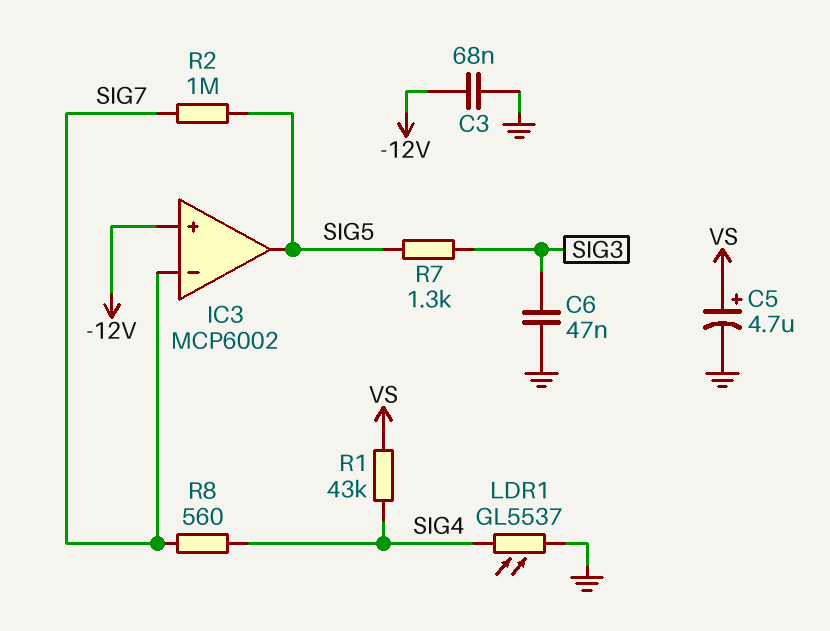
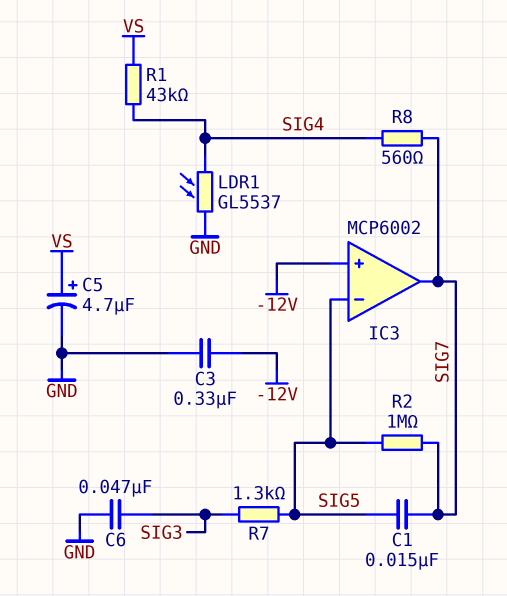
C1: none -> 15nF (SIG5, SIG7)
C3: 68nF (-12V, GND) -> 330nF (-12V, GND)
IC3 pin in-: SIG7 -> SIG5
IC3 pin out: SIG5 -> SIG7

